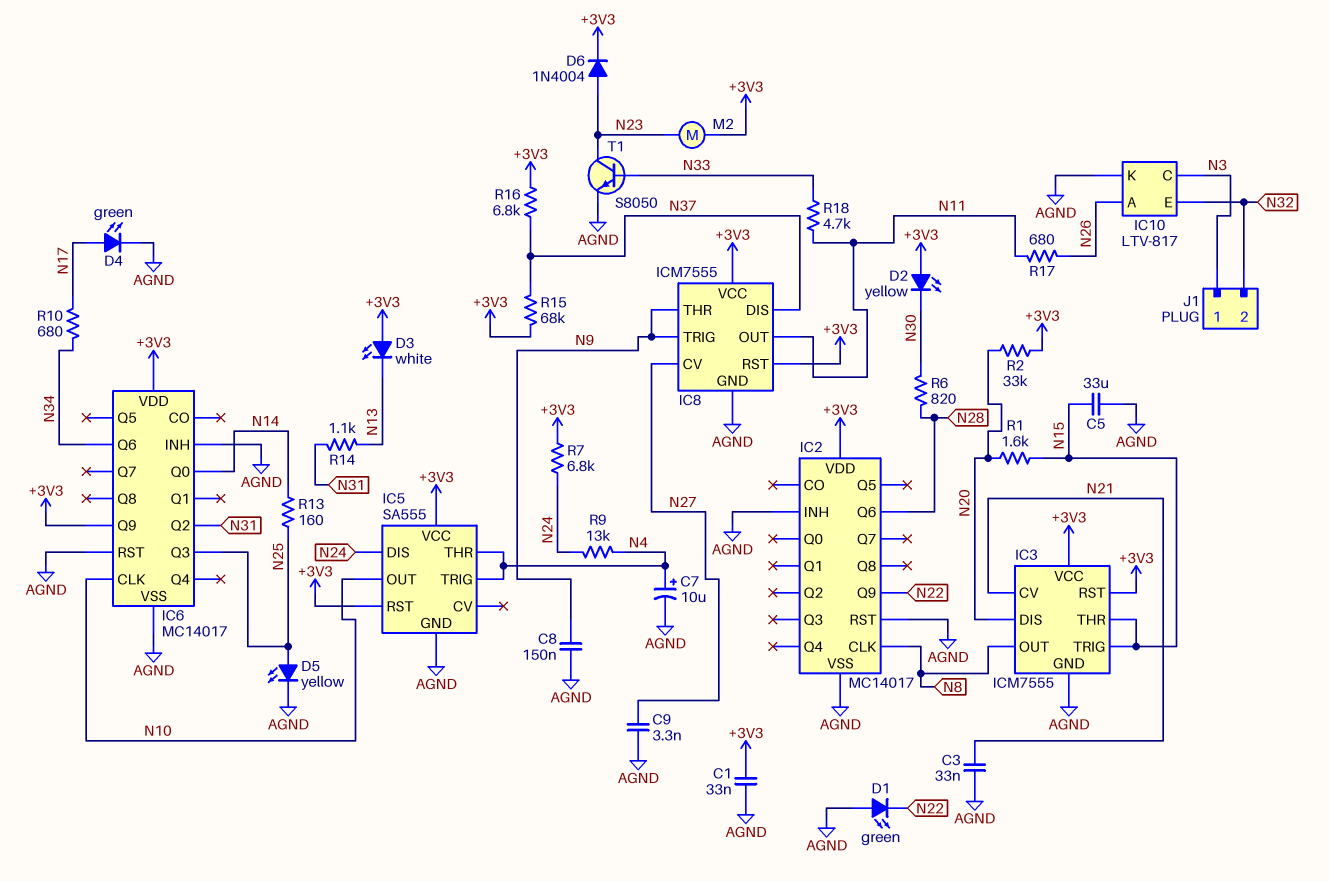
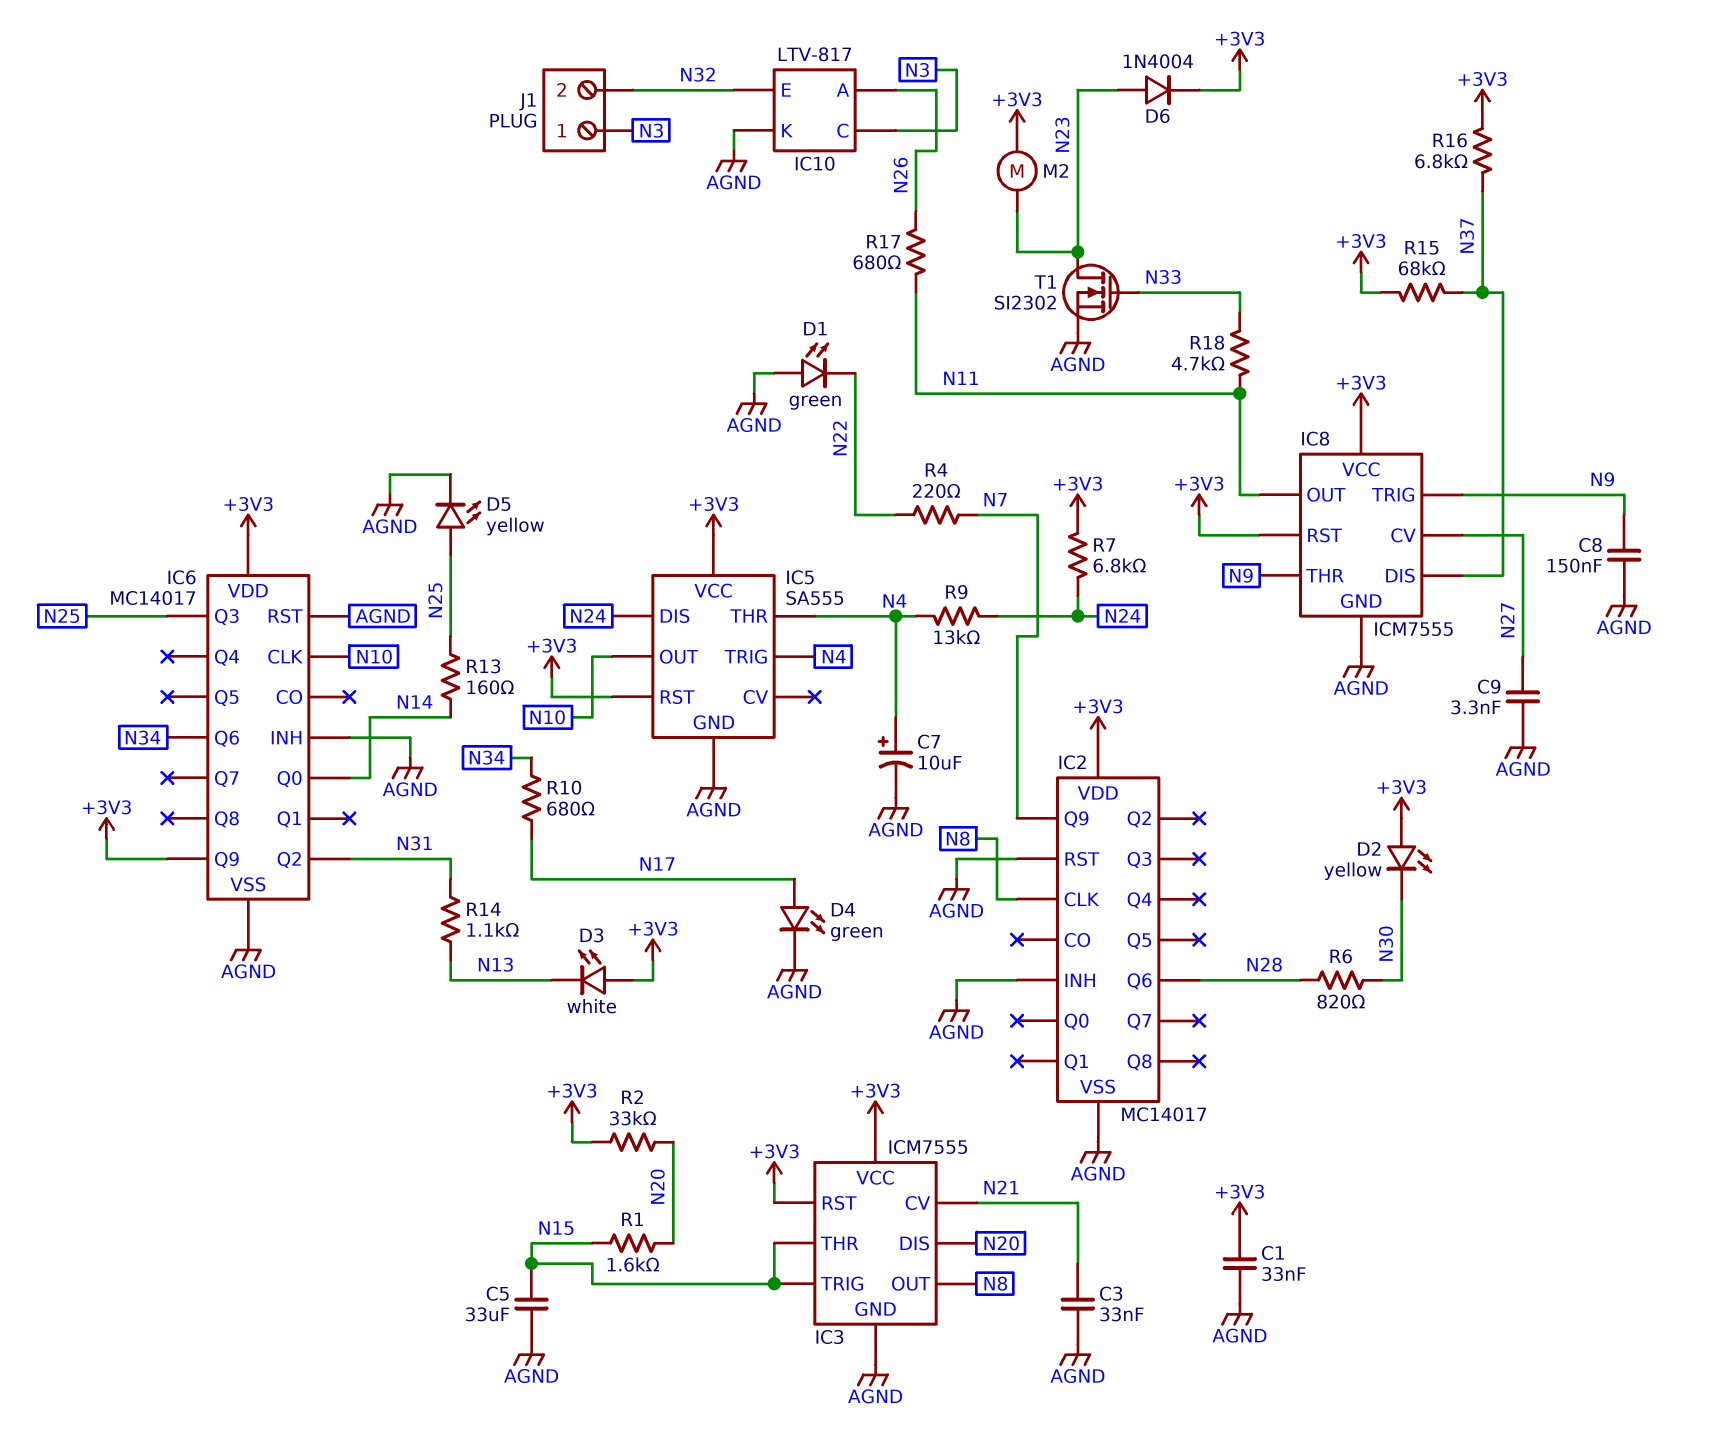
IC2 pin Q9: N22 -> N7
R4: none -> 220 (N7, N22)
T1: NPN S8050 (B N33, C N23, E AGND) -> NMOS SI2302 (G N33, D N23, S AGND)

